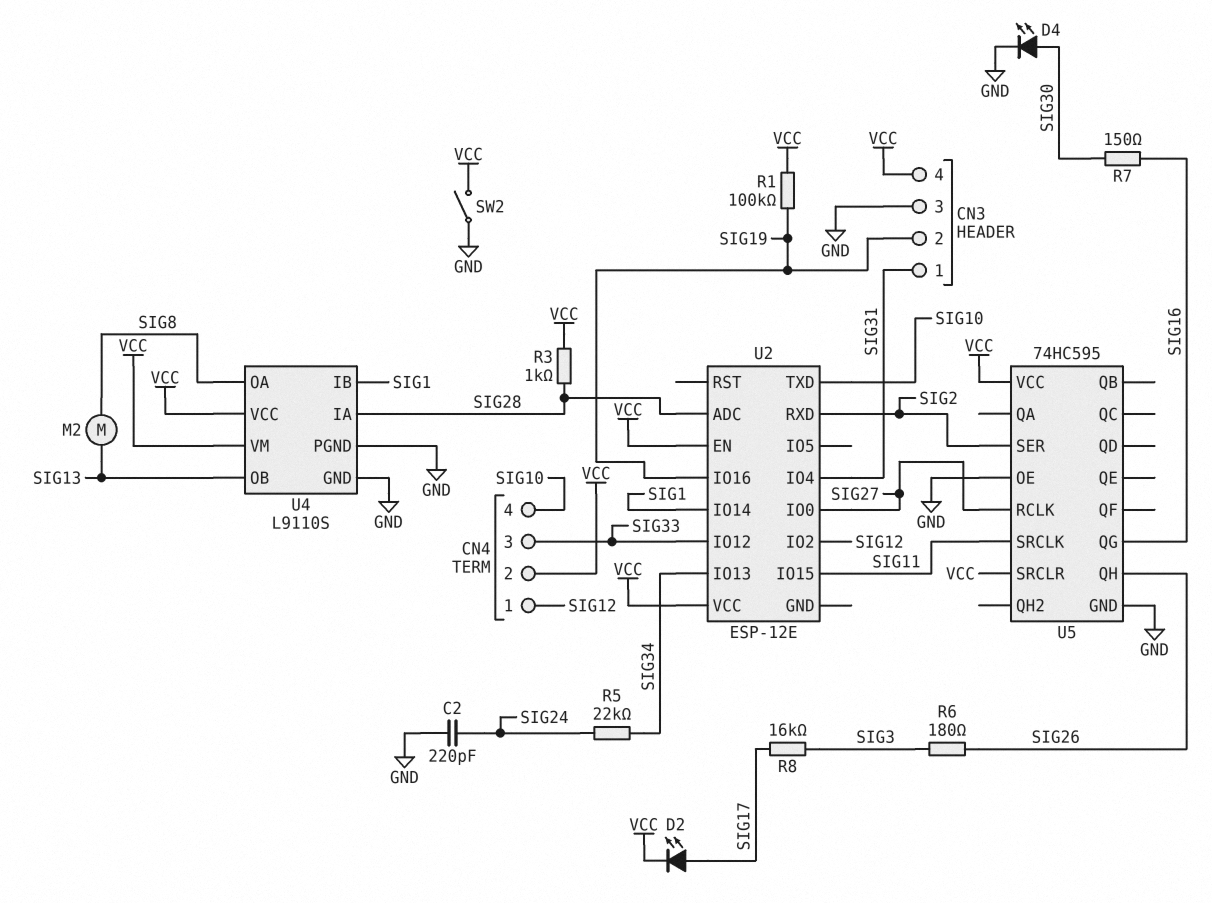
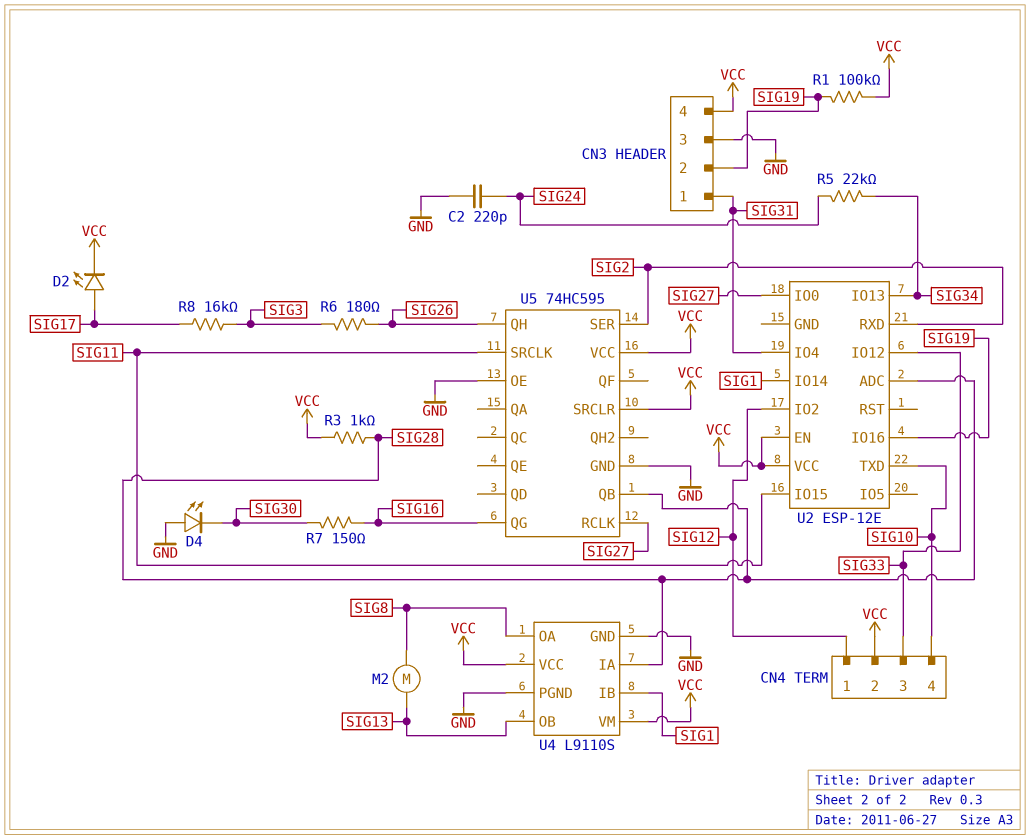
D4: LED (A SIG30, K GND) -> LED (A GND, K SIG30)
SW2: switch (GND, VCC) -> none
U5 pin QB: none -> SIG28

